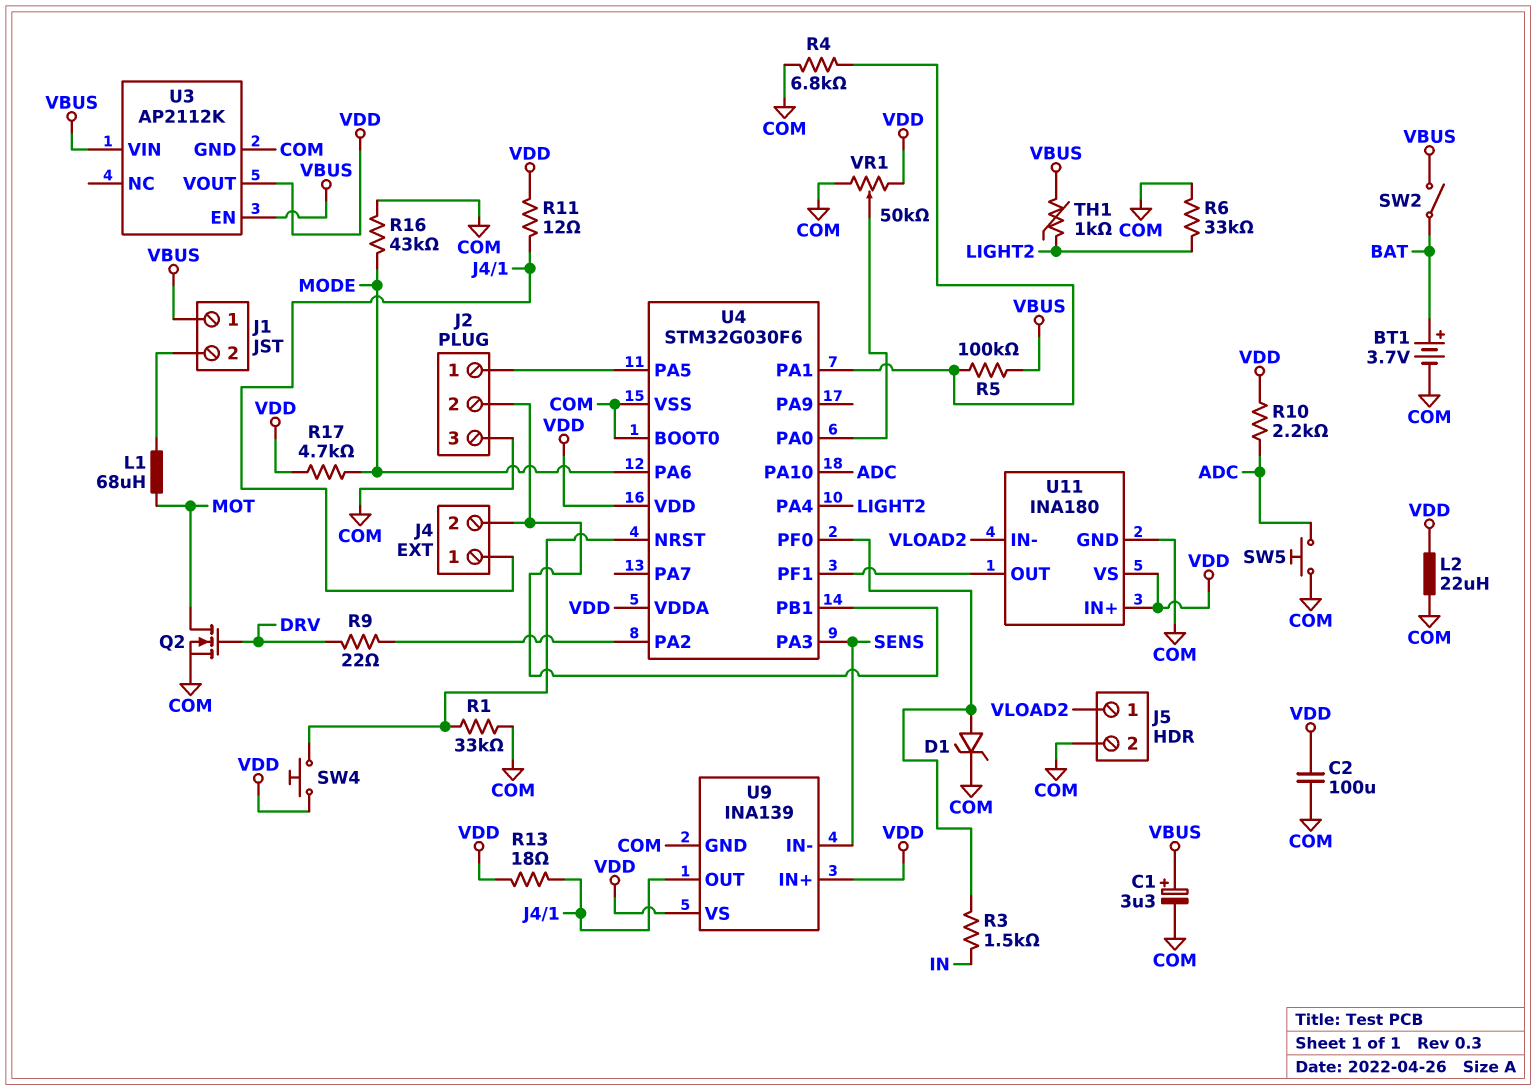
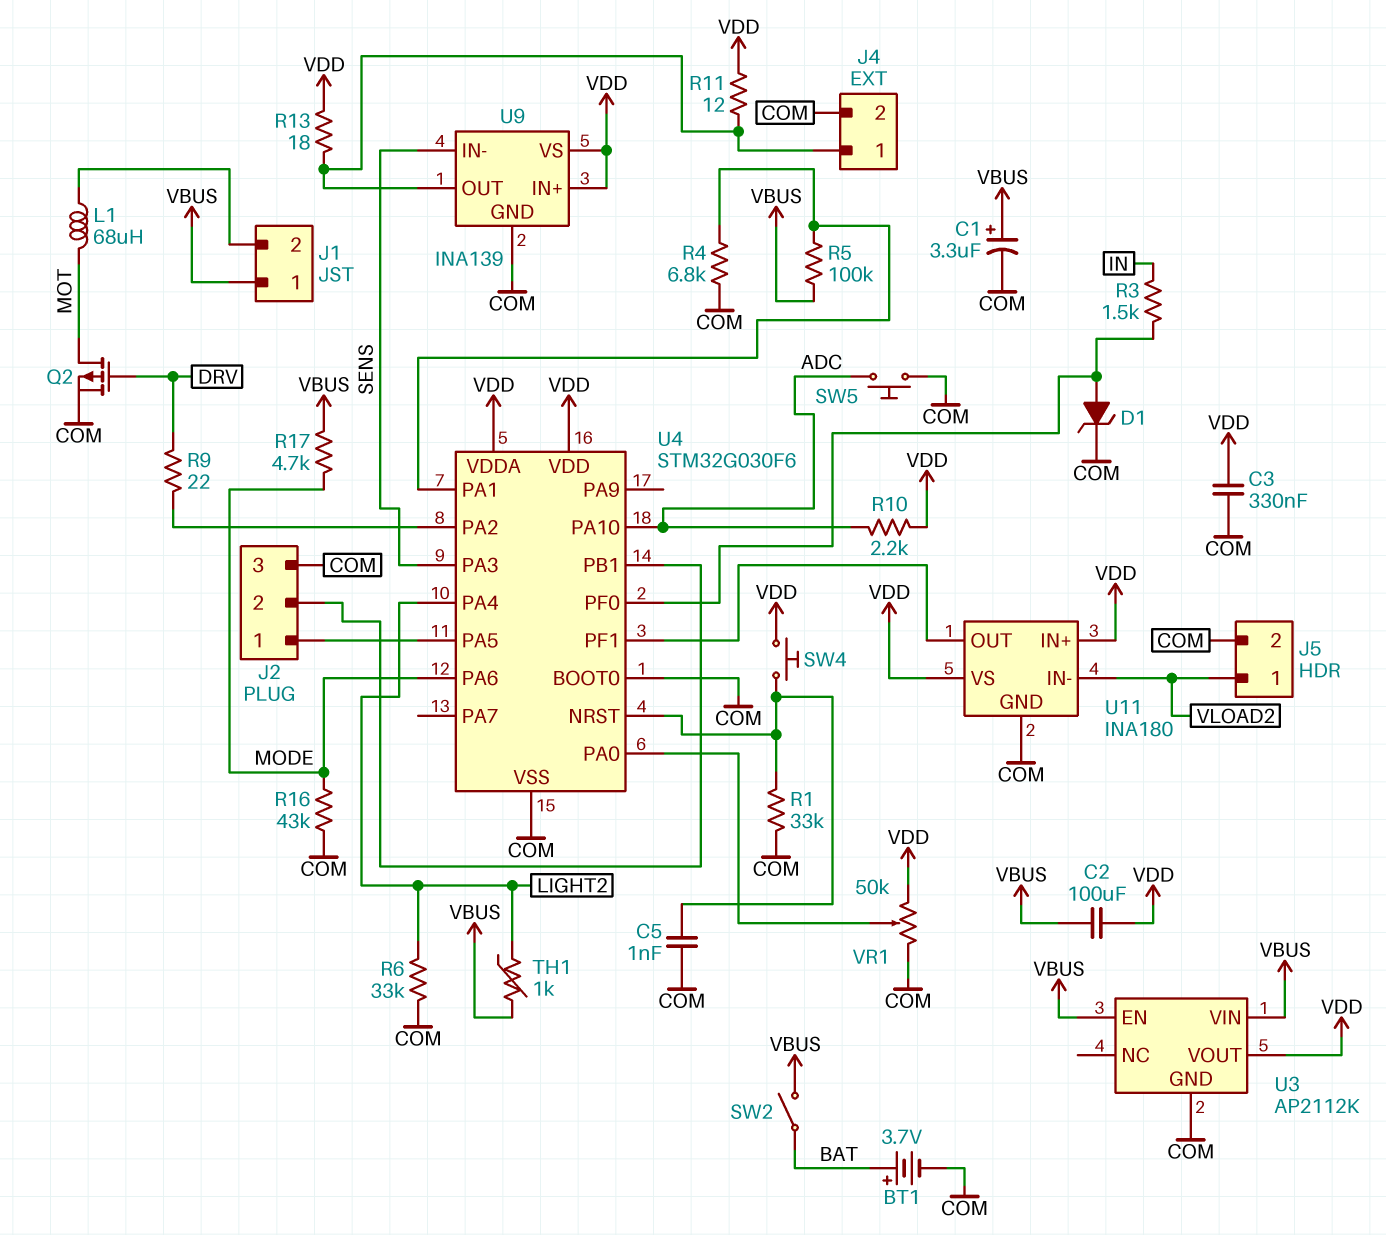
C2: 100uF (COM, VDD) -> 100uF (VBUS, VDD)
C3: none -> 330nF (COM, VDD)
C5: none -> 1nF (COM, U4/NRST)
J4 pin 2: J2/2 -> COM
L2: 22uH (COM, VDD) -> none
Q2: NMOS (G DRV, D MOT, S COM) -> PMOS (G DRV, D MOT, S COM)
R17: 4.7k (MODE, VDD) -> 4.7k (MODE, VBUS)

